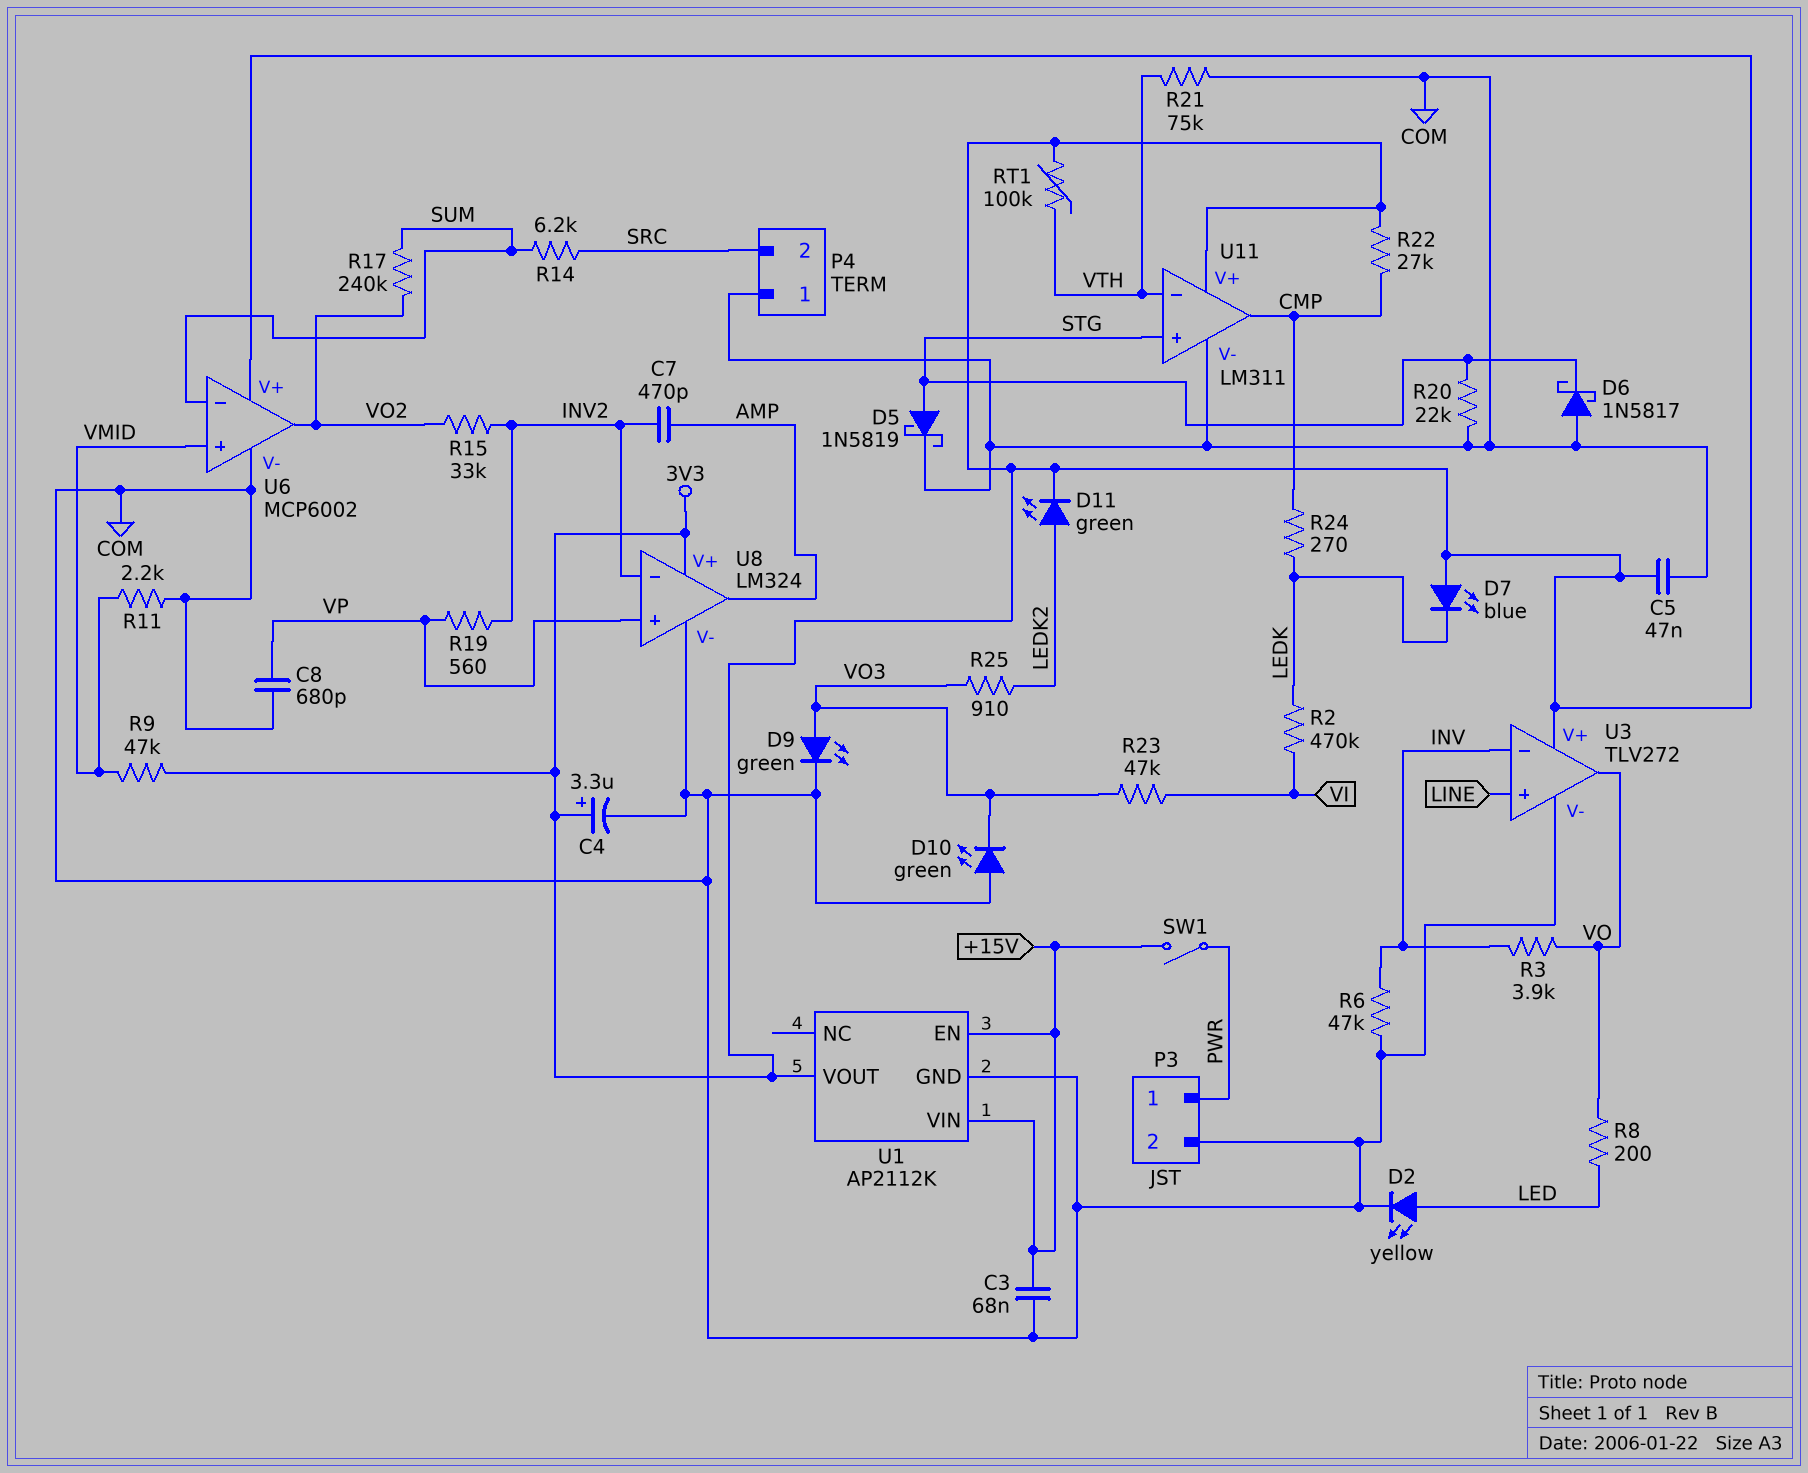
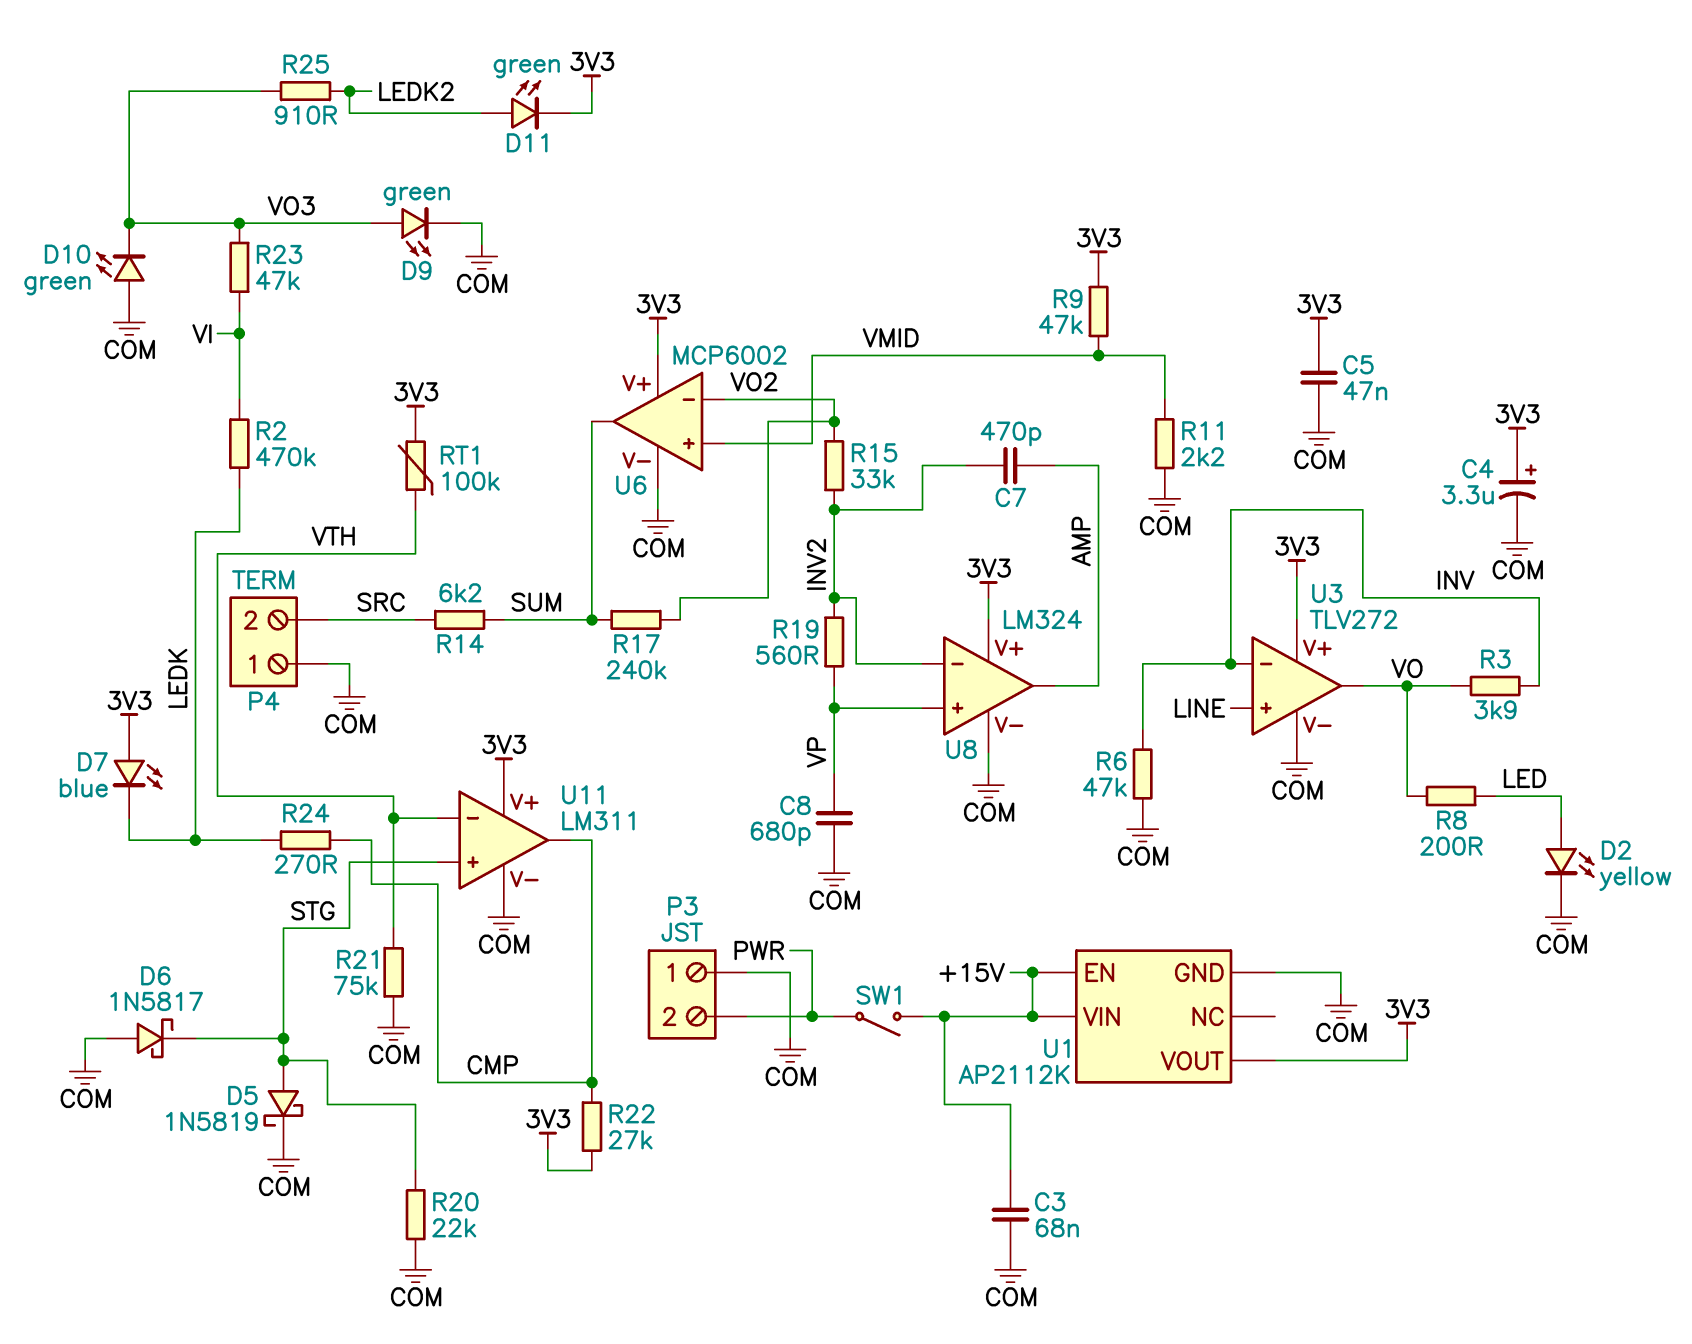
P3 pin 1: PWR -> COM
P3 pin 2: COM -> PWR
U6 pin in-: SUM -> VO2
U6 pin out: VO2 -> SUM

